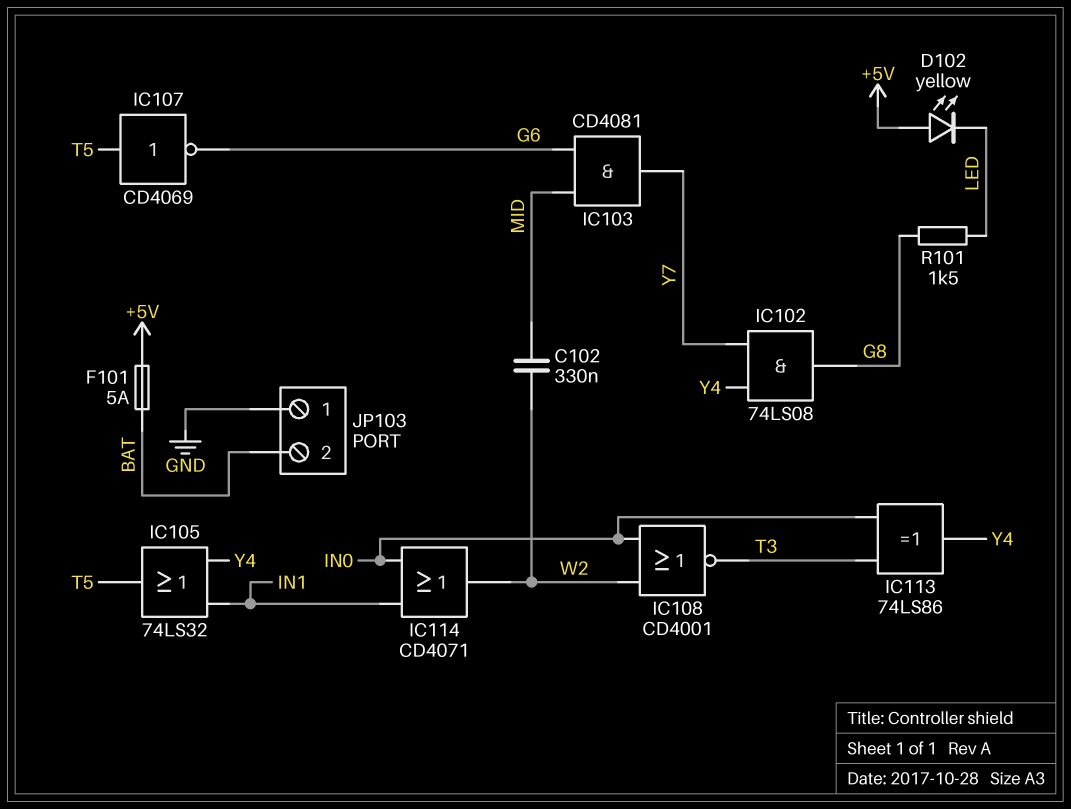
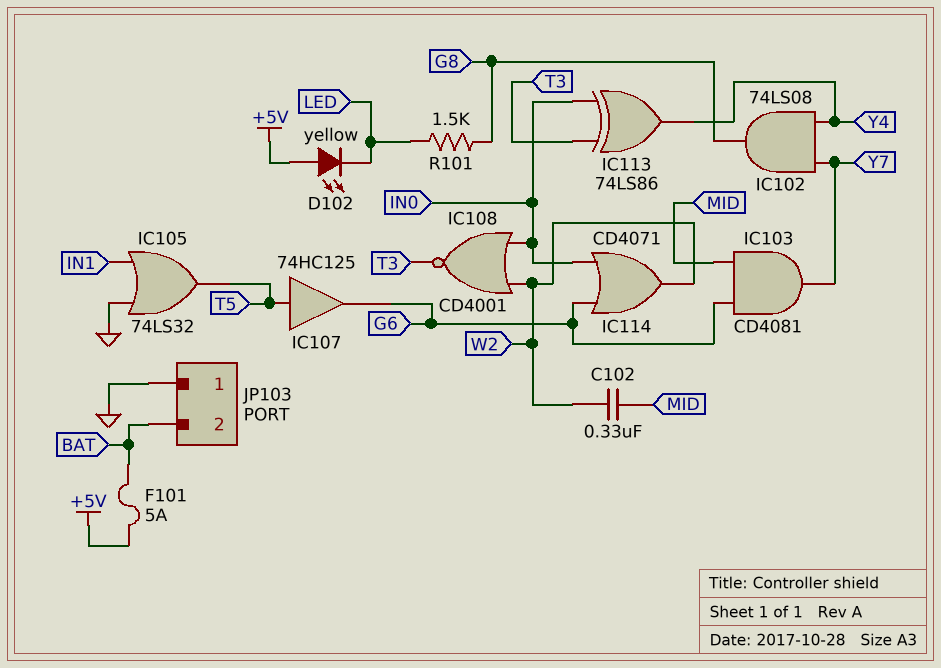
IC105: OR 74LS32 (in IN1, in Y4, out T5) -> OR 74LS32 (in GND, in IN1, out T5)
IC107: NOT CD4069 (in T5, out G6) -> buffer 74HC125 (in T5, out G6)
IC114: OR CD4071 (in IN0, in IN1, out W2) -> OR CD4071 (in G6, in IN0, out W2)

